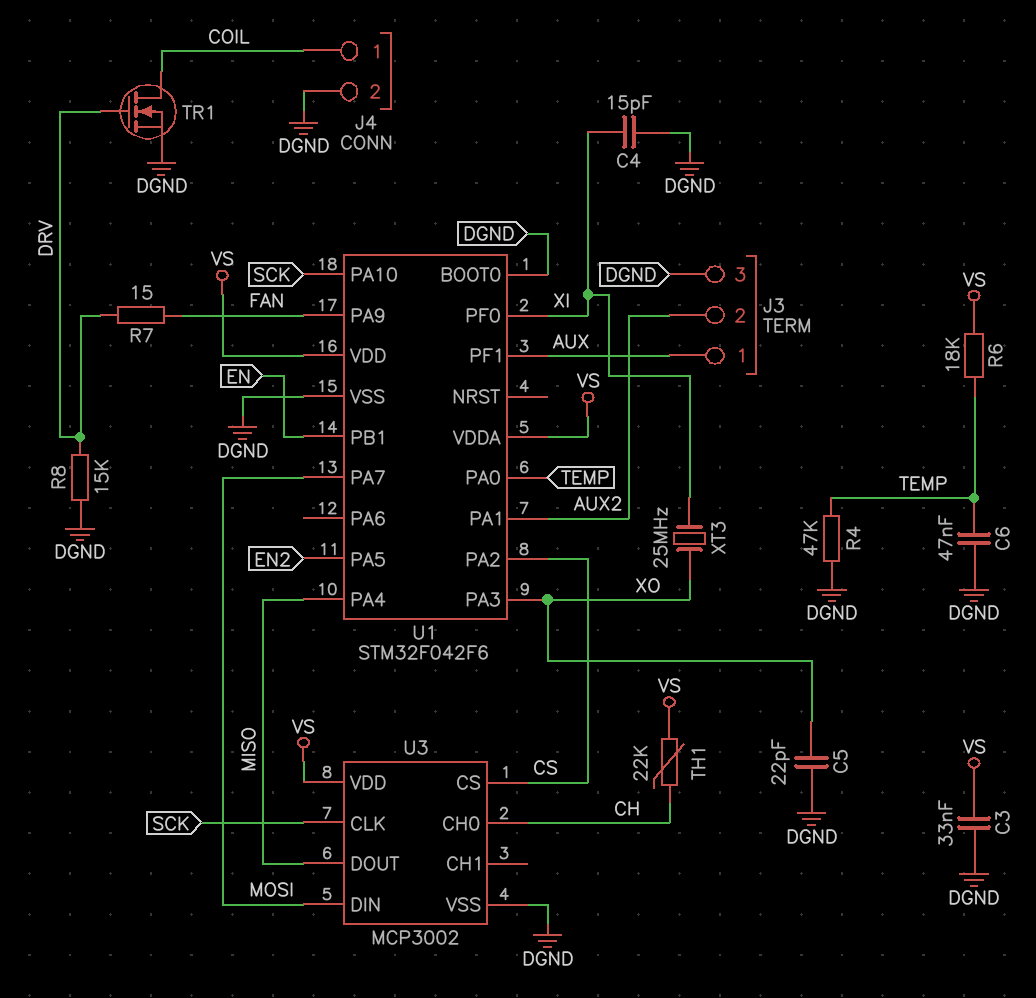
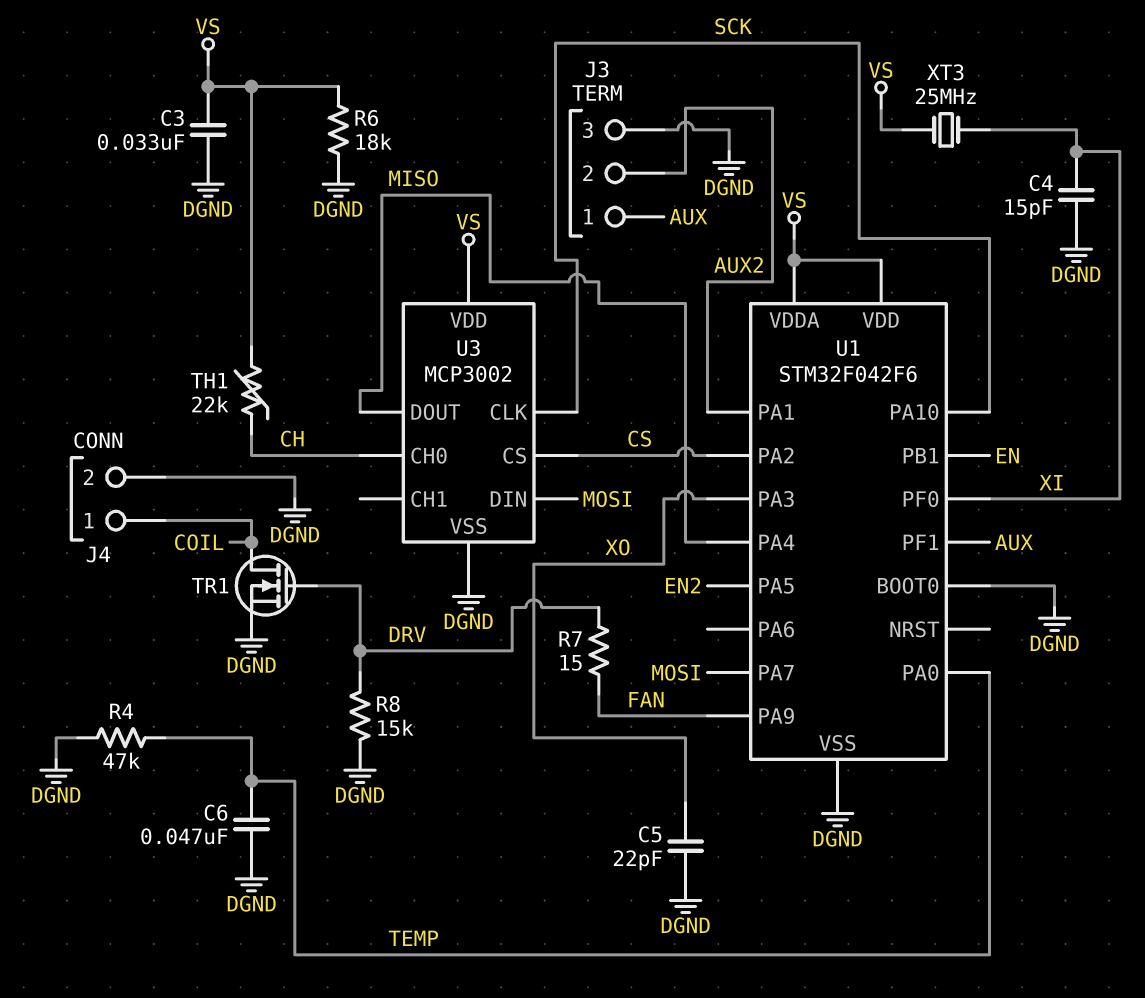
R6: 18k (TEMP, VS) -> 18k (DGND, VS)
XT3: 25MHz (XI, XO) -> 25MHz (VS, XI)

